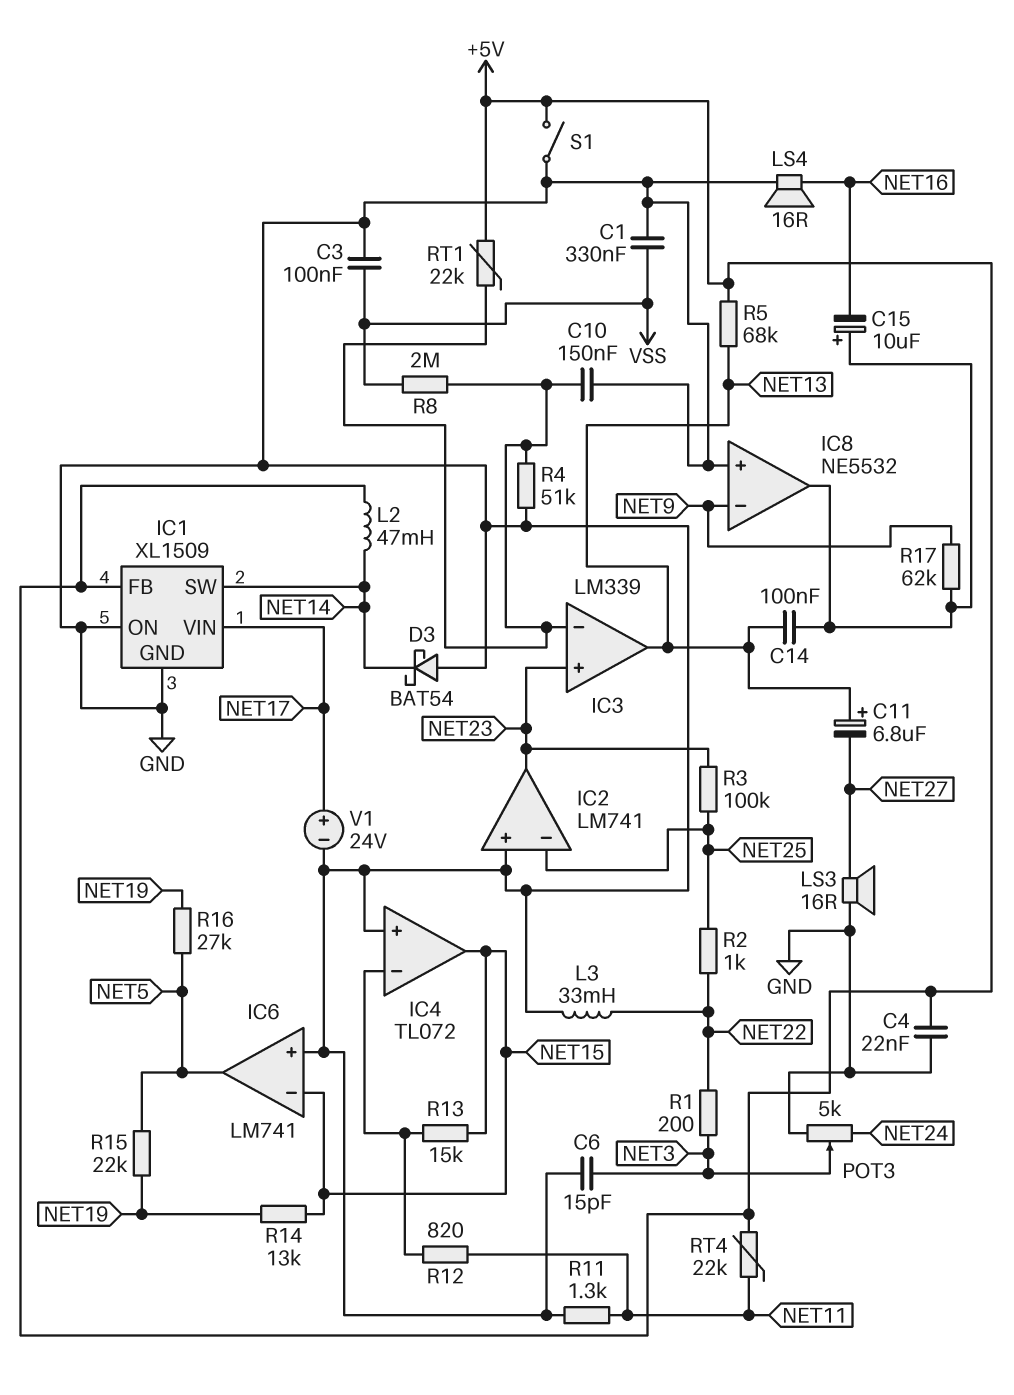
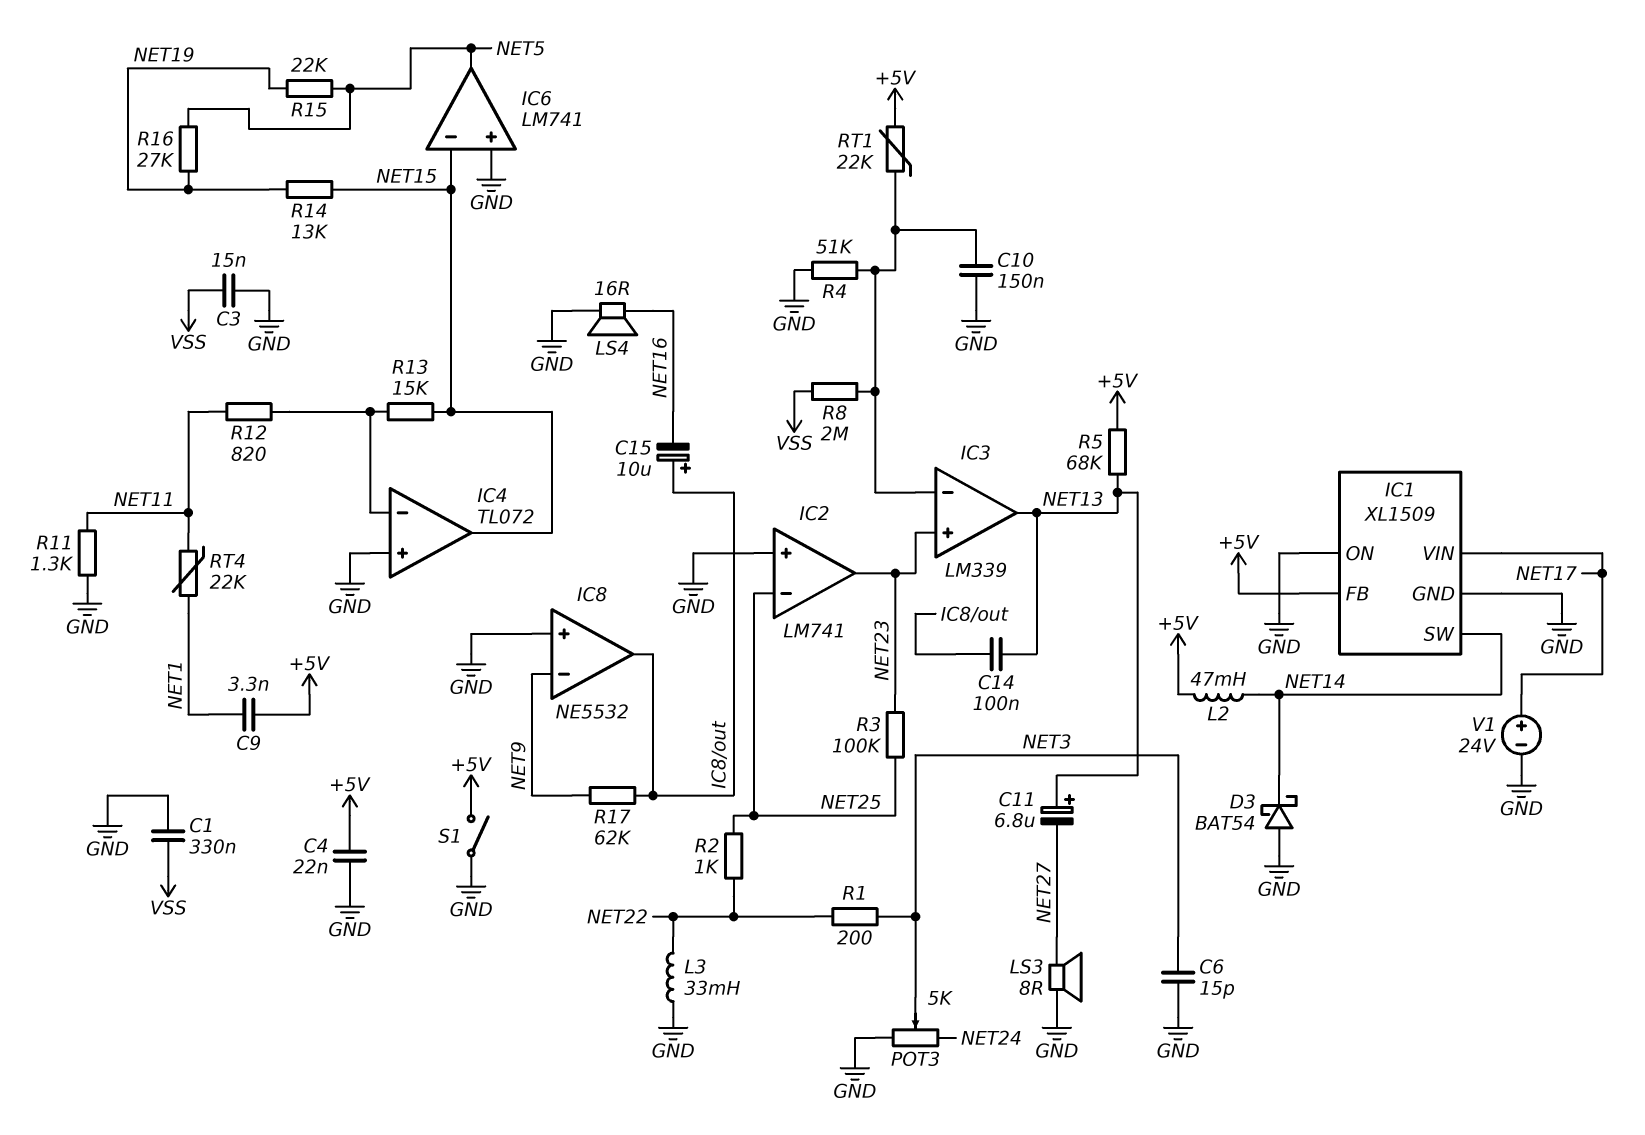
C3: 100nF (GND, VSS) -> 15nF (GND, VSS)
C9: none -> 3.3nF (+5V, NET1)
LS3: speaker 16R (GND, NET27) -> speaker 8R (GND, NET27)
RT4: 22k (+5V, NET11) -> 22k (NET1, NET11)

